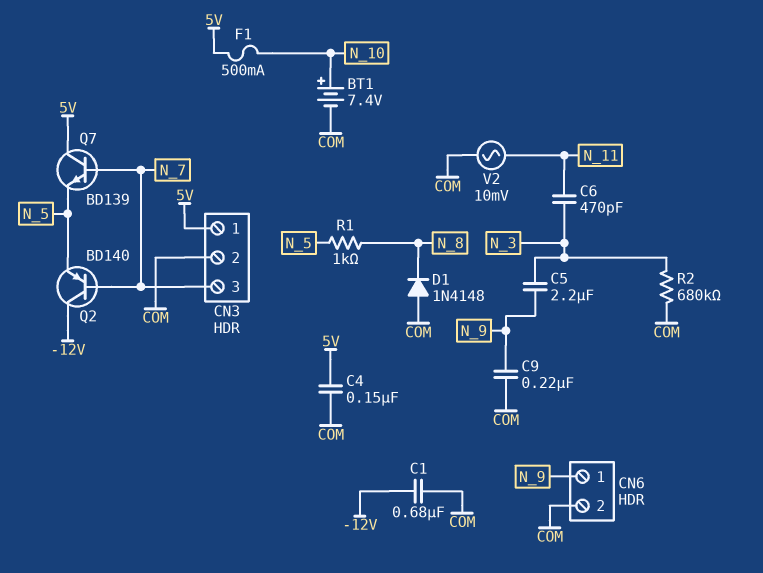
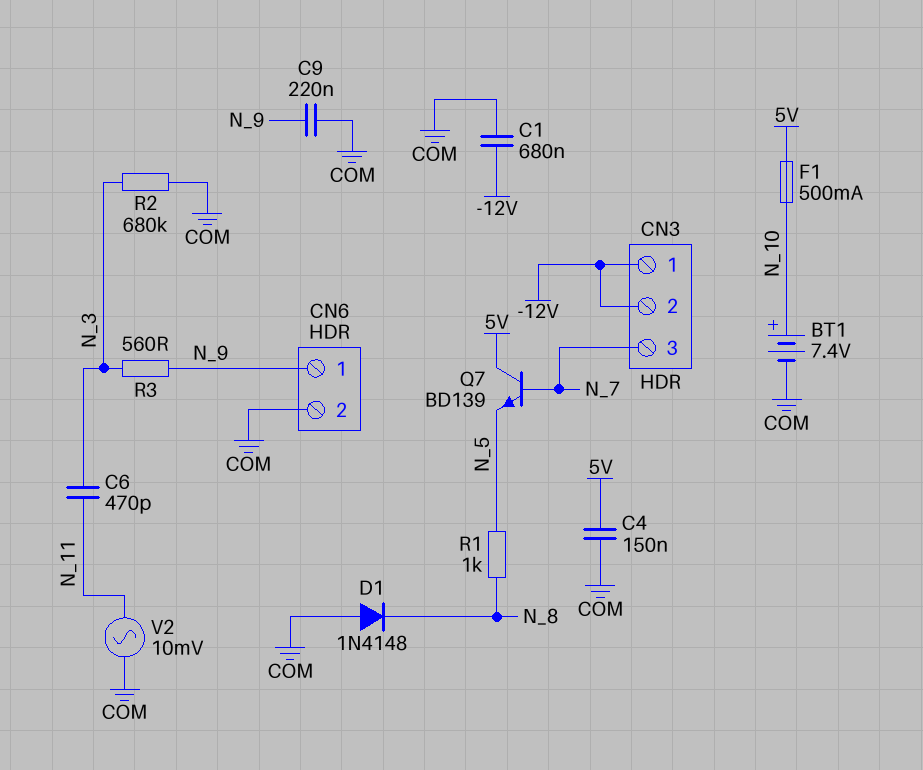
C5: 2.2uF (N_3, N_9) -> none
CN3 pin 1: 5V -> -12V
CN3 pin 2: COM -> -12V
Q2: PNP BD140 (B N_7, C -12V, E N_5) -> none
R3: none -> 560 (N_3, N_9)

